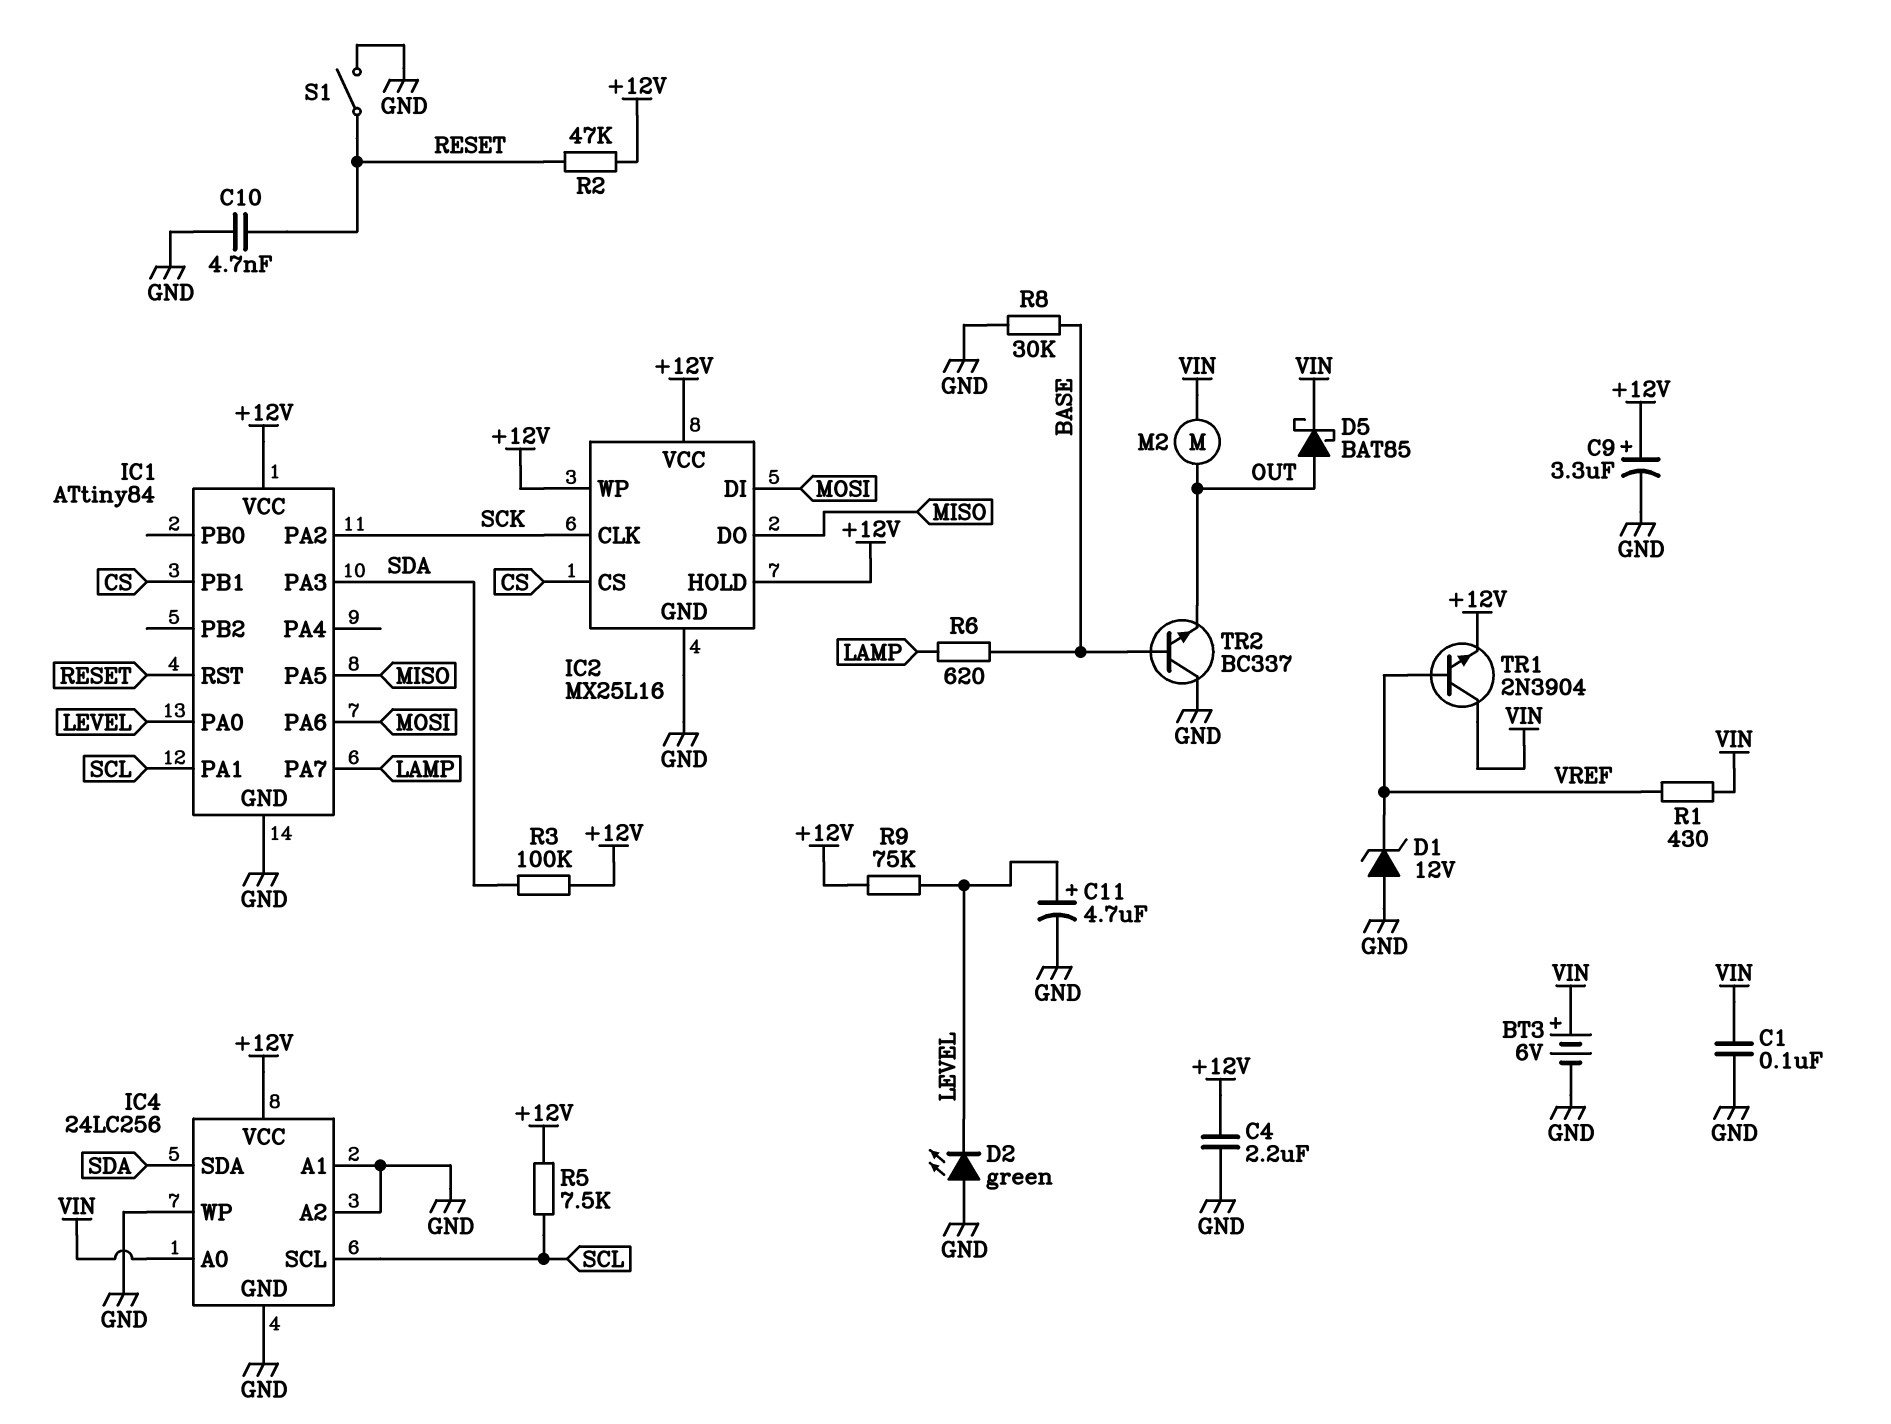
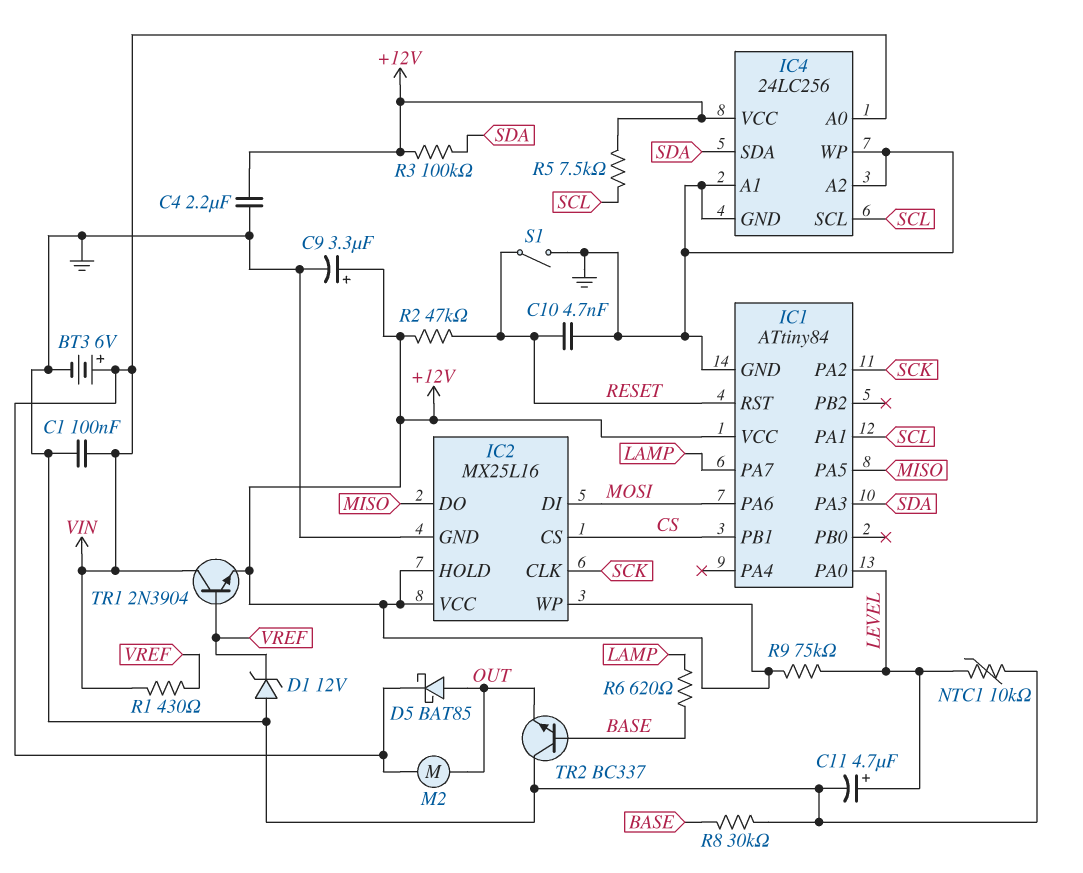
D2: LED green (A GND, K LEVEL) -> none
NTC1: none -> 10k (GND, LEVEL)

